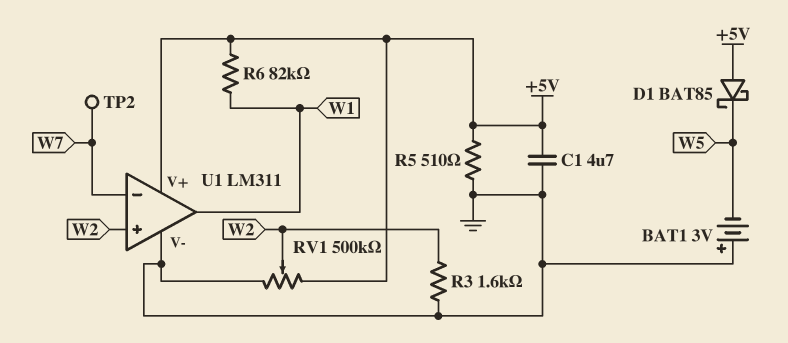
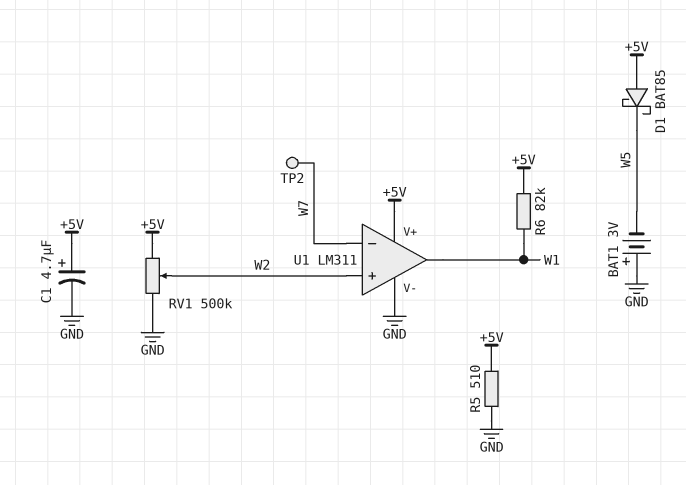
C1: 4.7uF (+5V, GND) -> 4.7uF (plus +5V, minus GND)
R3: 1.6k (GND, W2) -> none

